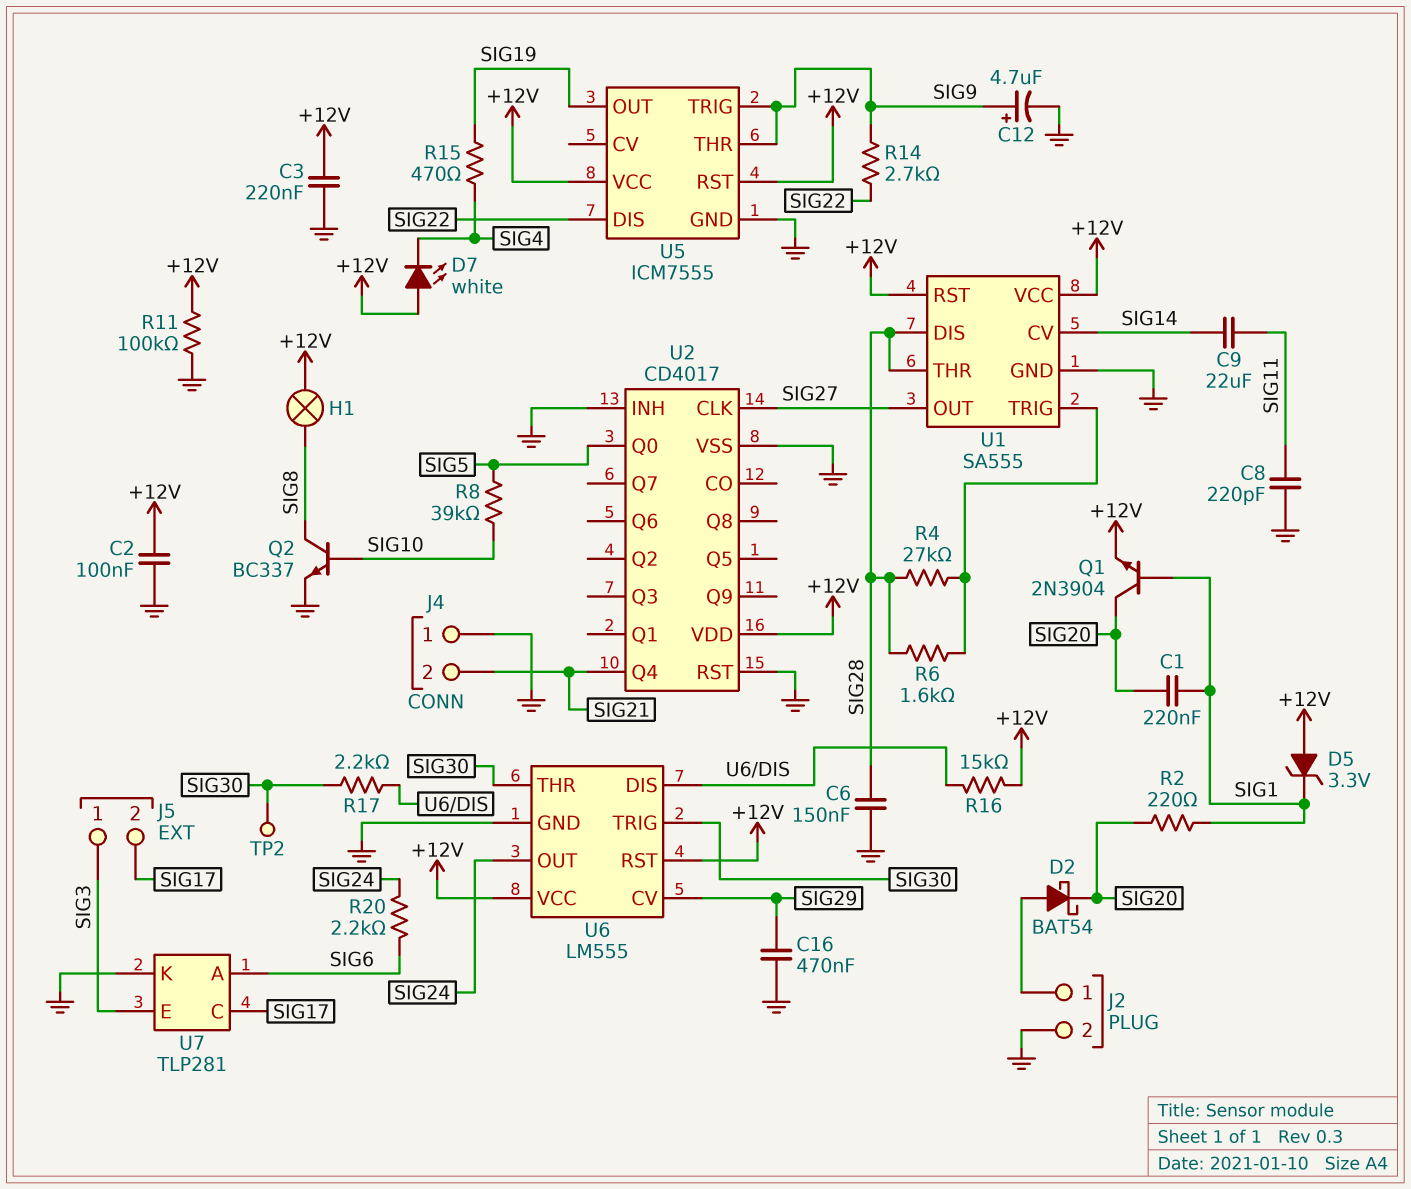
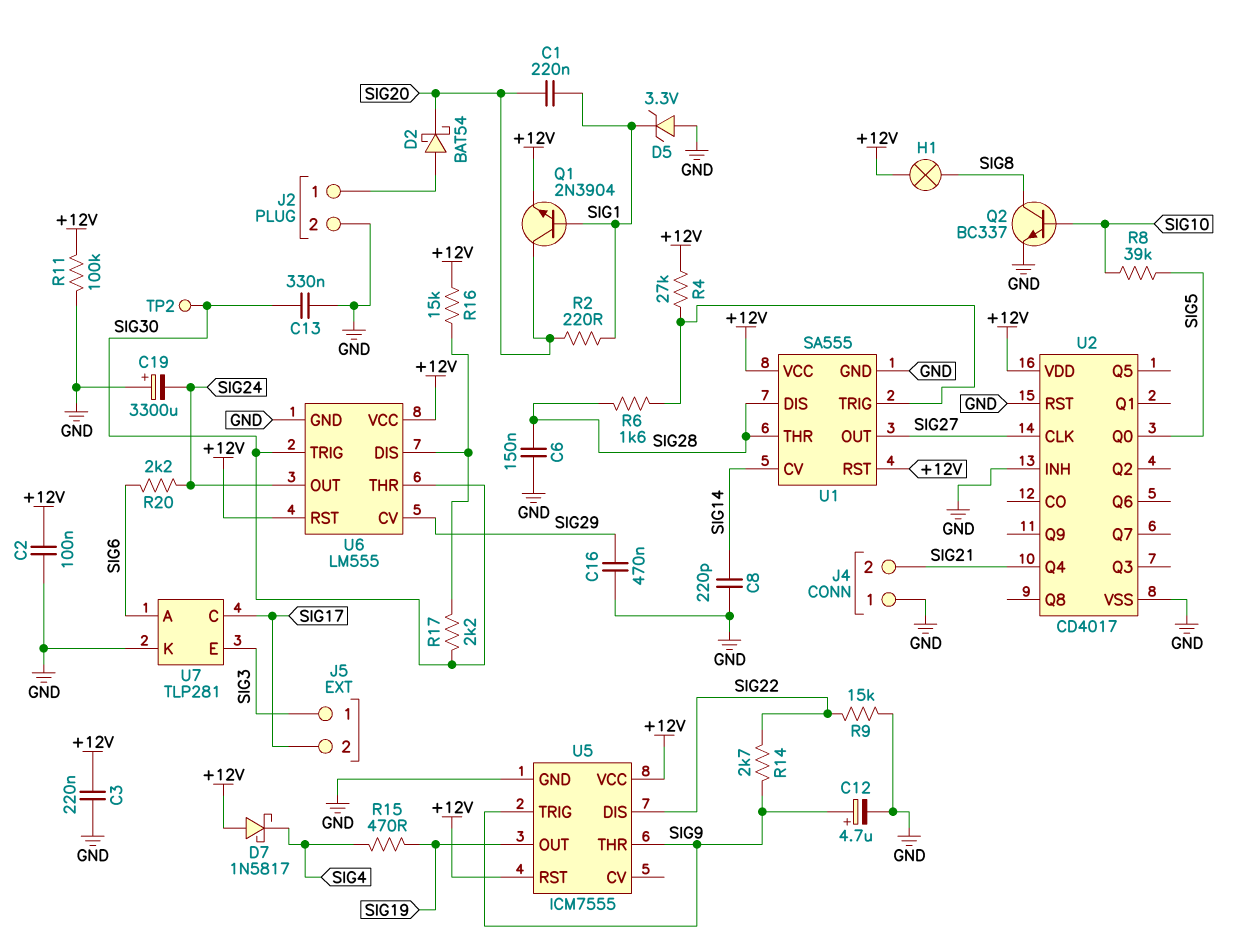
C8: 220pF (GND, SIG11) -> 220pF (GND, SIG14)
C9: 22uF (SIG11, SIG14) -> none
C13: none -> 330nF (GND, SIG30)
C19: none -> 3300uF (plus GND, minus SIG24)
D5: zener 3.3V (A +12V, K SIG1) -> zener 3.3V (A GND, K SIG1)
D7: LED white (A +12V, K SIG4) -> schottky 1N5817 (A +12V, K SIG4)
R4: 27k (SIG28, U1/TRIG) -> 27k (+12V, U1/TRIG)
R9: none -> 15k (GND, SIG22)

